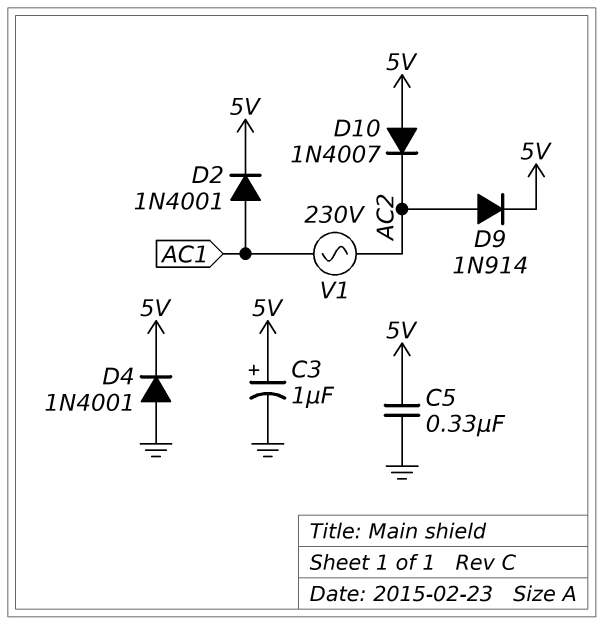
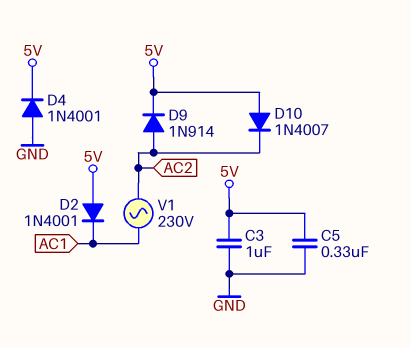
C3: 1uF (plus 5V, minus GND) -> 1uF (5V, GND)
D2: diode 1N4001 (A AC1, K 5V) -> diode 1N4001 (A 5V, K AC1)

